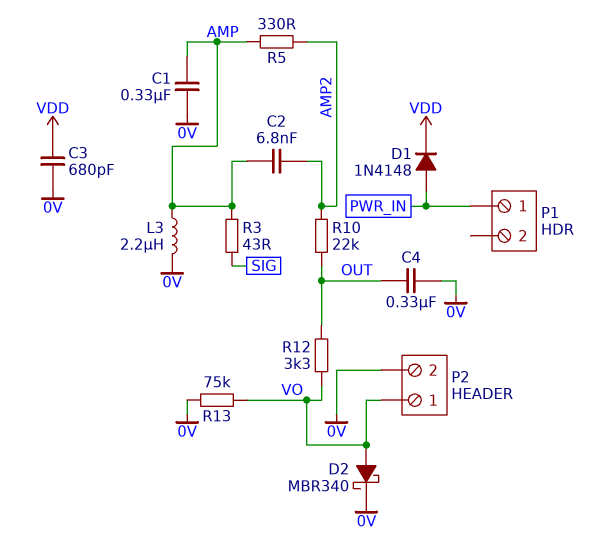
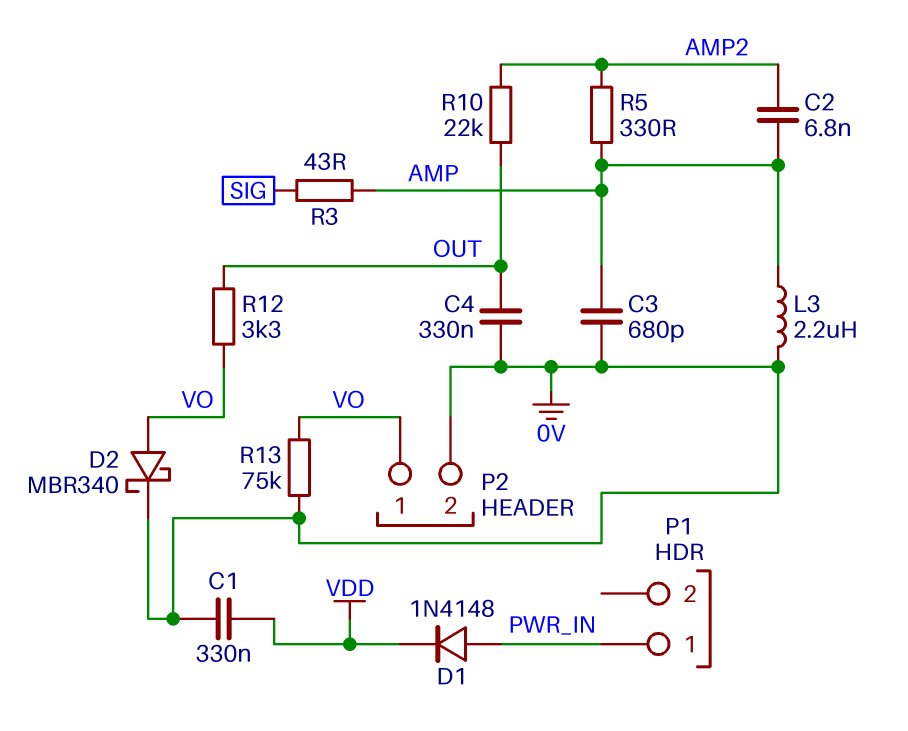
C1: 330nF (0V, AMP) -> 330nF (0V, VDD)
C3: 680pF (0V, VDD) -> 680pF (0V, AMP)

